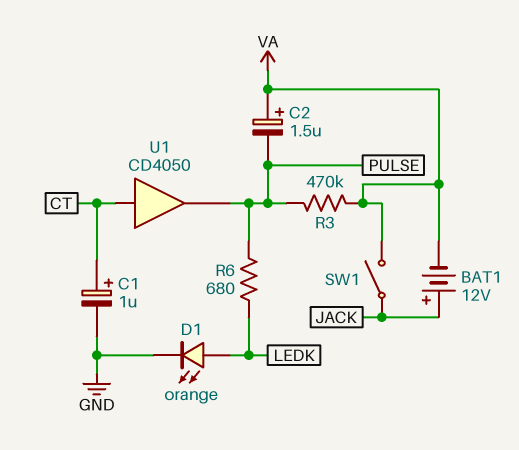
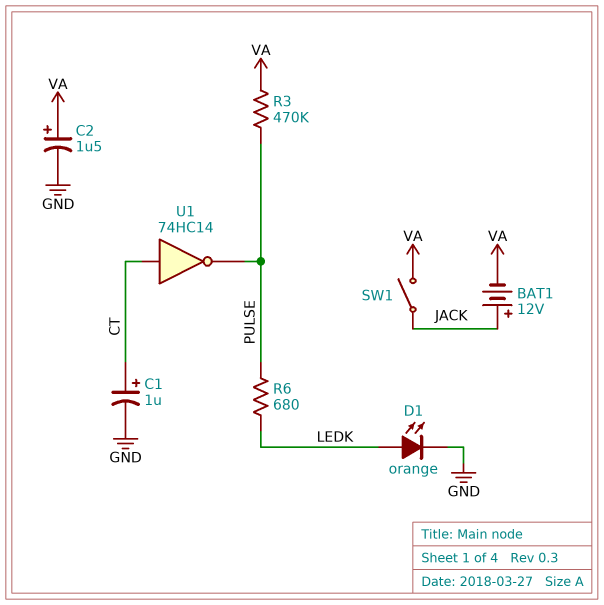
C2: 1.5uF (plus VA, minus PULSE) -> 1.5uF (plus VA, minus GND)
U1: buffer CD4050 (in CT, out PULSE) -> NOT 74HC14 (in CT, out PULSE)

